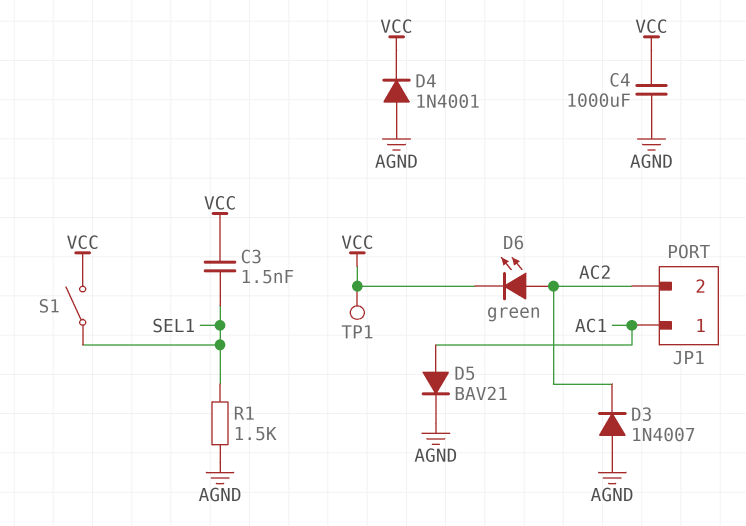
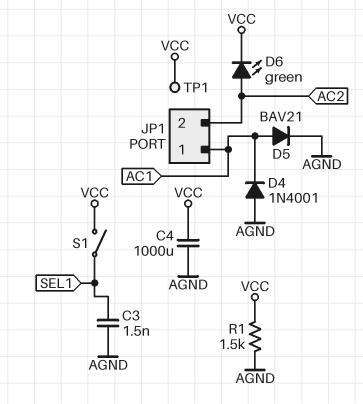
C3: 1.5nF (SEL1, VCC) -> 1.5nF (AGND, SEL1)
D3: diode 1N4007 (A AGND, K AC2) -> none
D4: diode 1N4001 (A AGND, K VCC) -> diode 1N4001 (A AGND, K AC1)
R1: 1.5k (AGND, SEL1) -> 1.5k (AGND, VCC)

